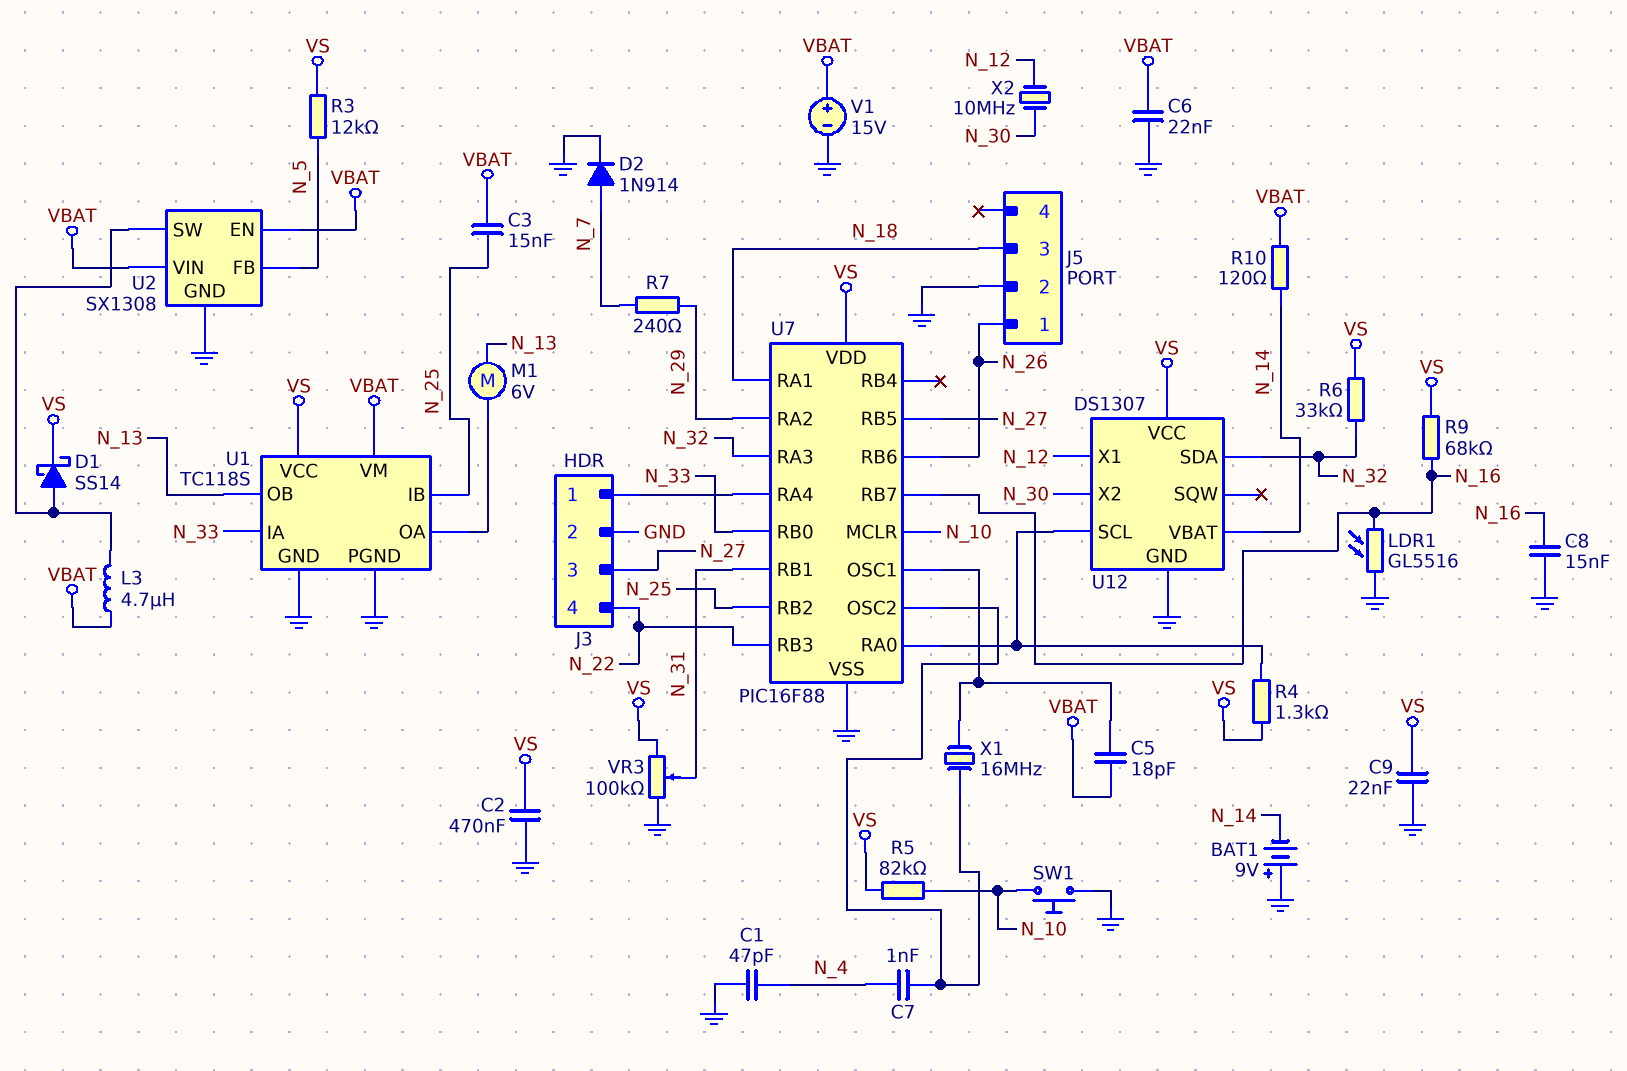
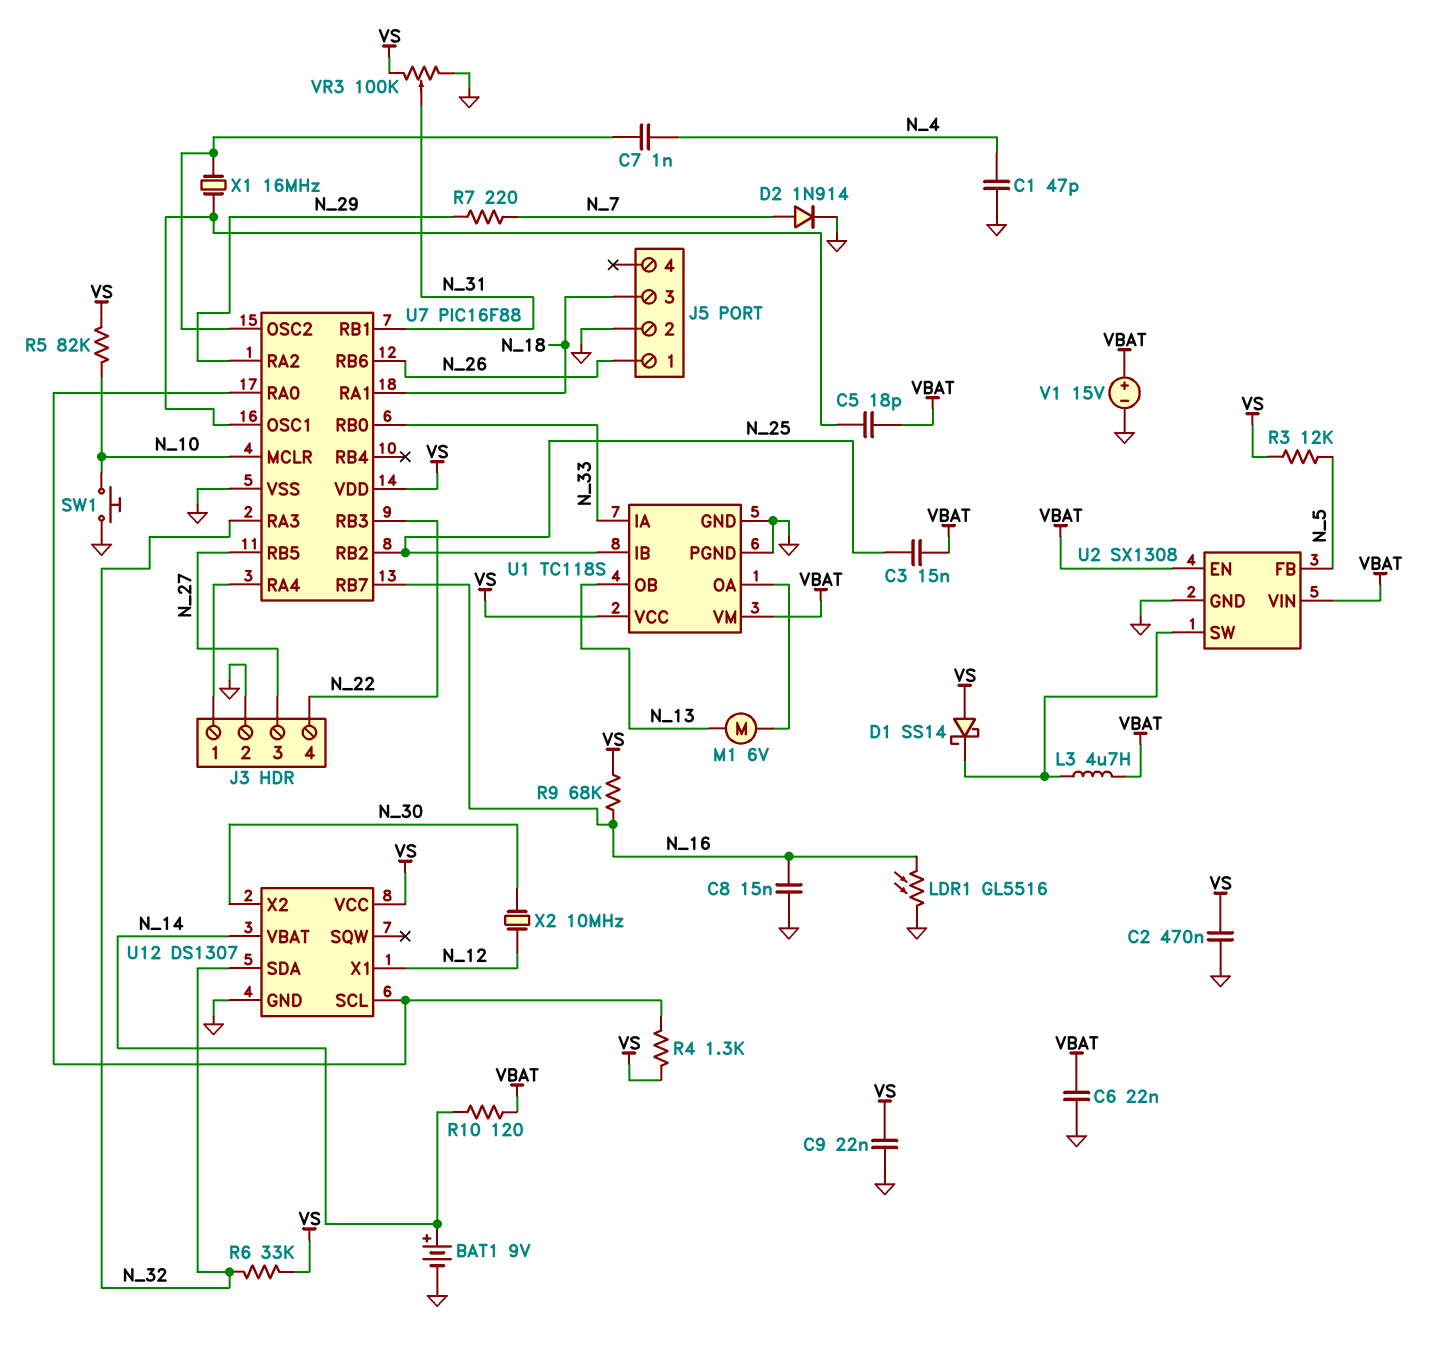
BAT1: 9V (plus GND, minus N_14) -> 9V (plus N_14, minus GND)
D1: schottky SS14 (A U2/SW, K VS) -> schottky SS14 (A VS, K U2/SW)
R7: 240 (N_7, N_29) -> 220 (N_7, N_29)

